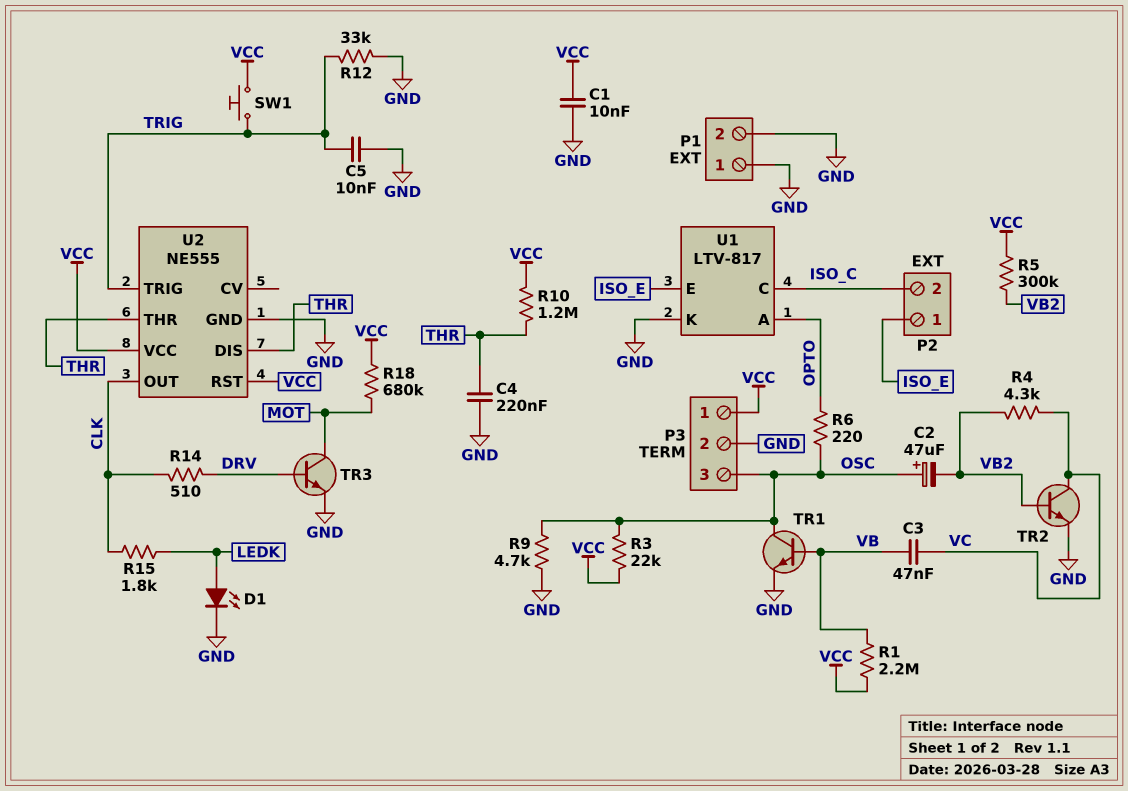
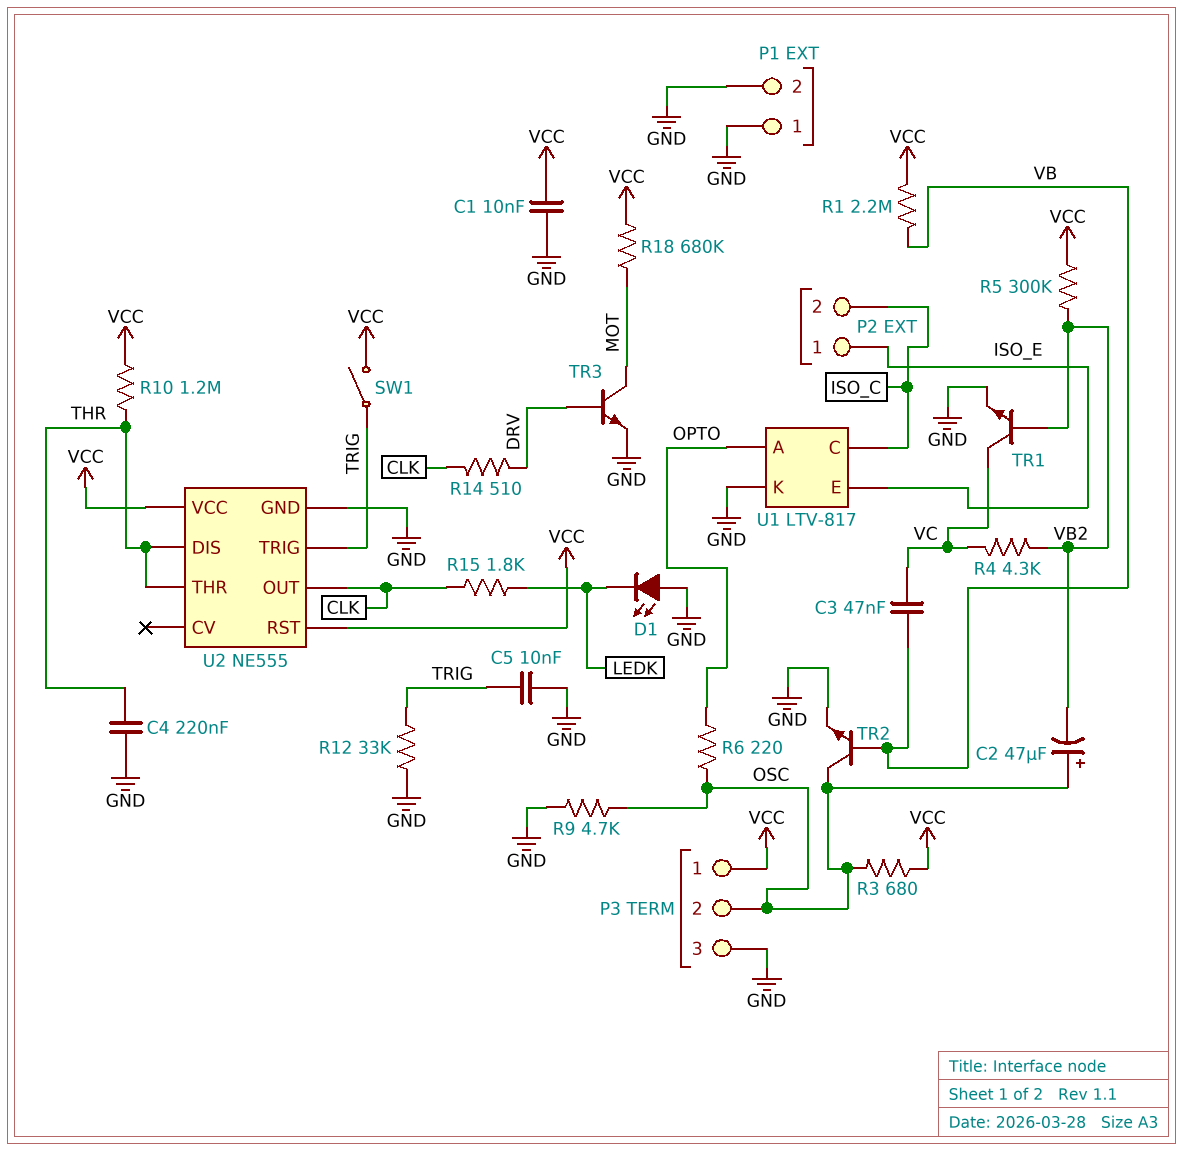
D1: LED (A LEDK, K GND) -> LED (A GND, K LEDK)
P3 pin 2: GND -> OSC
P3 pin 3: OSC -> GND
R3: 22k (OSC, VCC) -> 680 (OSC, VCC)
SW1: button (TRIG, VCC) -> switch (TRIG, VCC)
TR1: NPN (B VB, C OSC, E GND) -> NPN (B VB2, C VC, E GND)
TR2: NPN (B VB2, C VC, E GND) -> NPN (B VB, C OSC, E GND)

